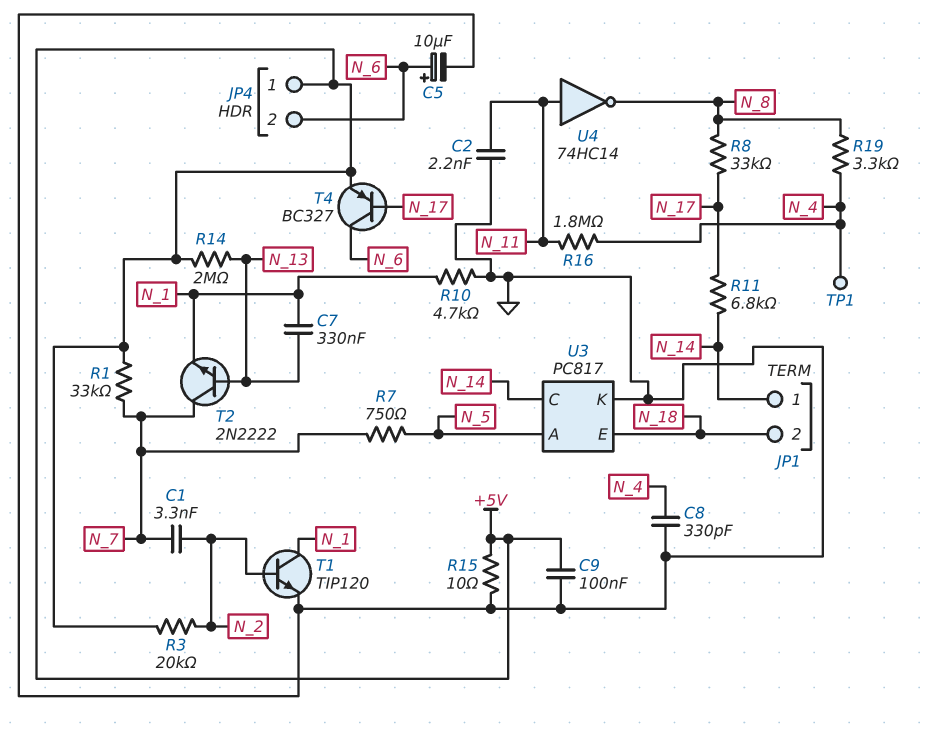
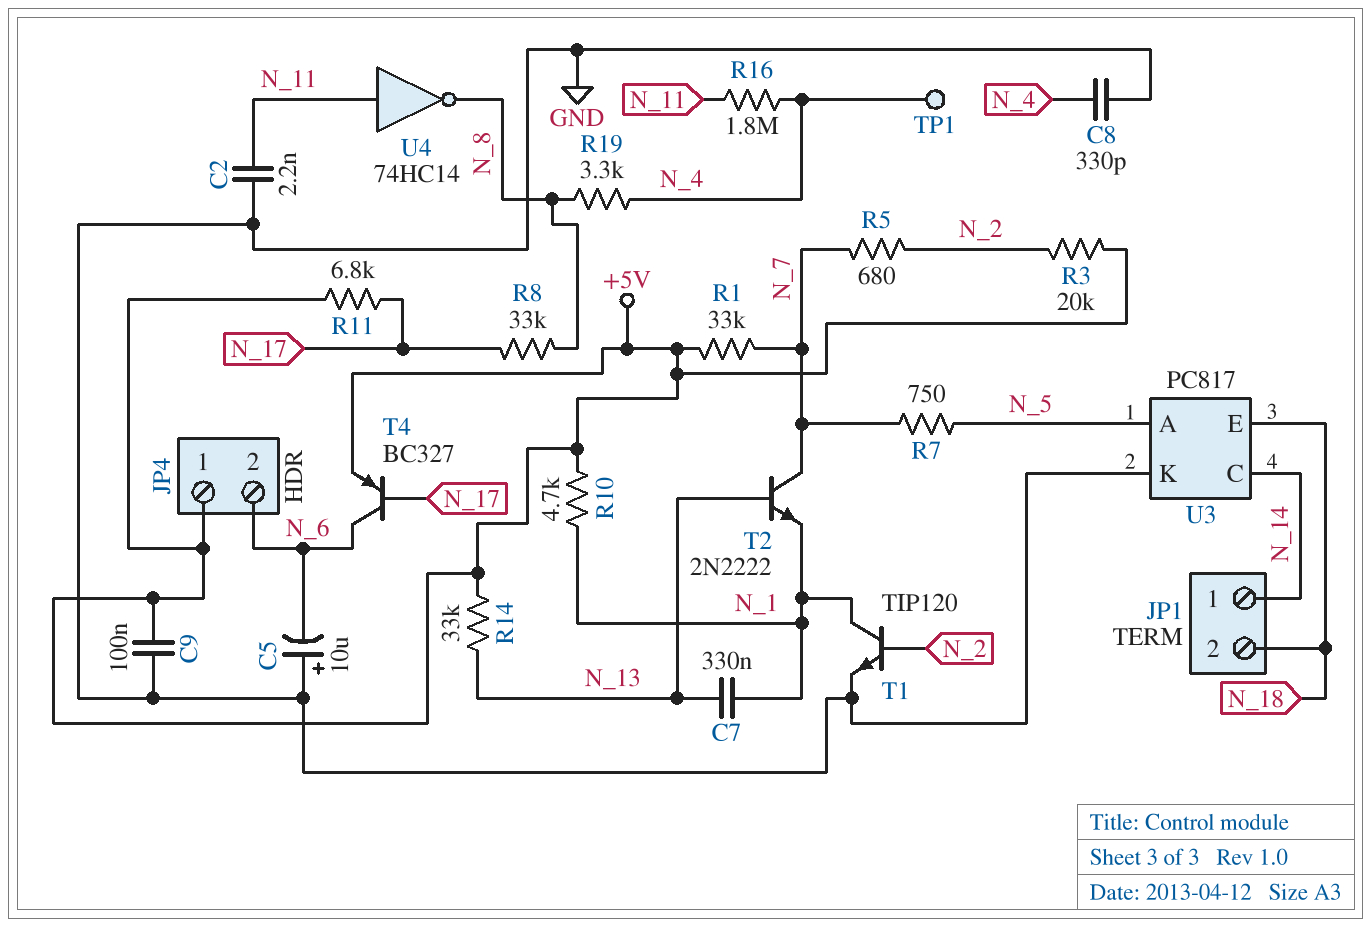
C1: 3.3nF (N_2, N_7) -> none
C5: 10uF (plus N_6, minus GND) -> 10uF (plus GND, minus N_6)
R5: none -> 680 (N_2, N_7)
R10: 4.7k (GND, N_1) -> 4.7k (+5V, N_1)
R11: 6.8k (N_14, N_17) -> 6.8k (+5V, N_17)
R14: 2M (+5V, N_13) -> 33k (+5V, N_13)
R15: 10 (+5V, GND) -> none

